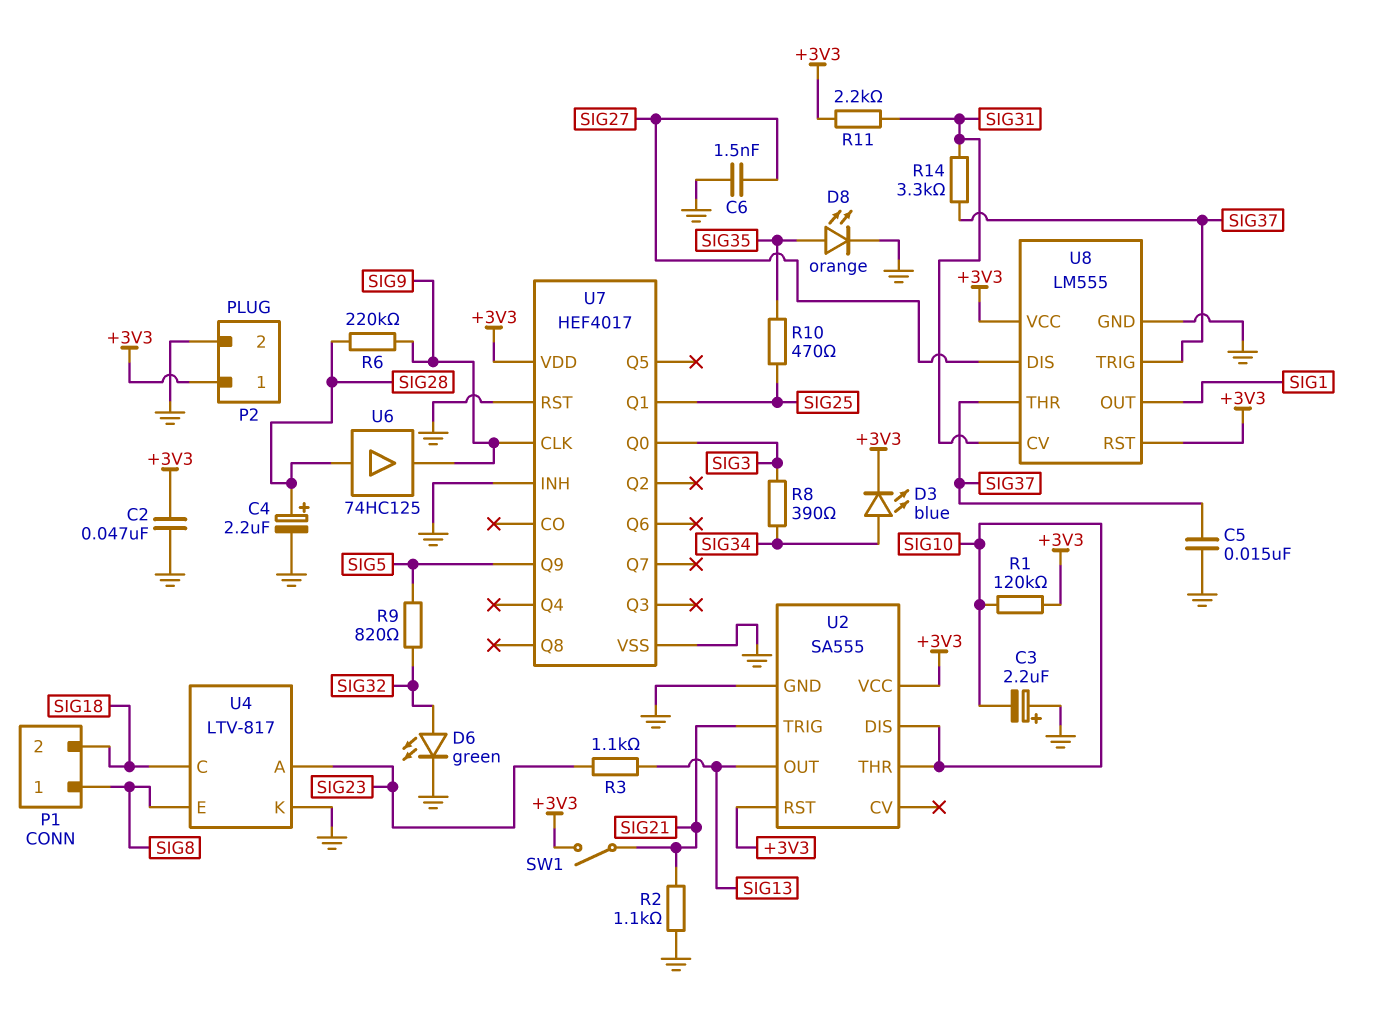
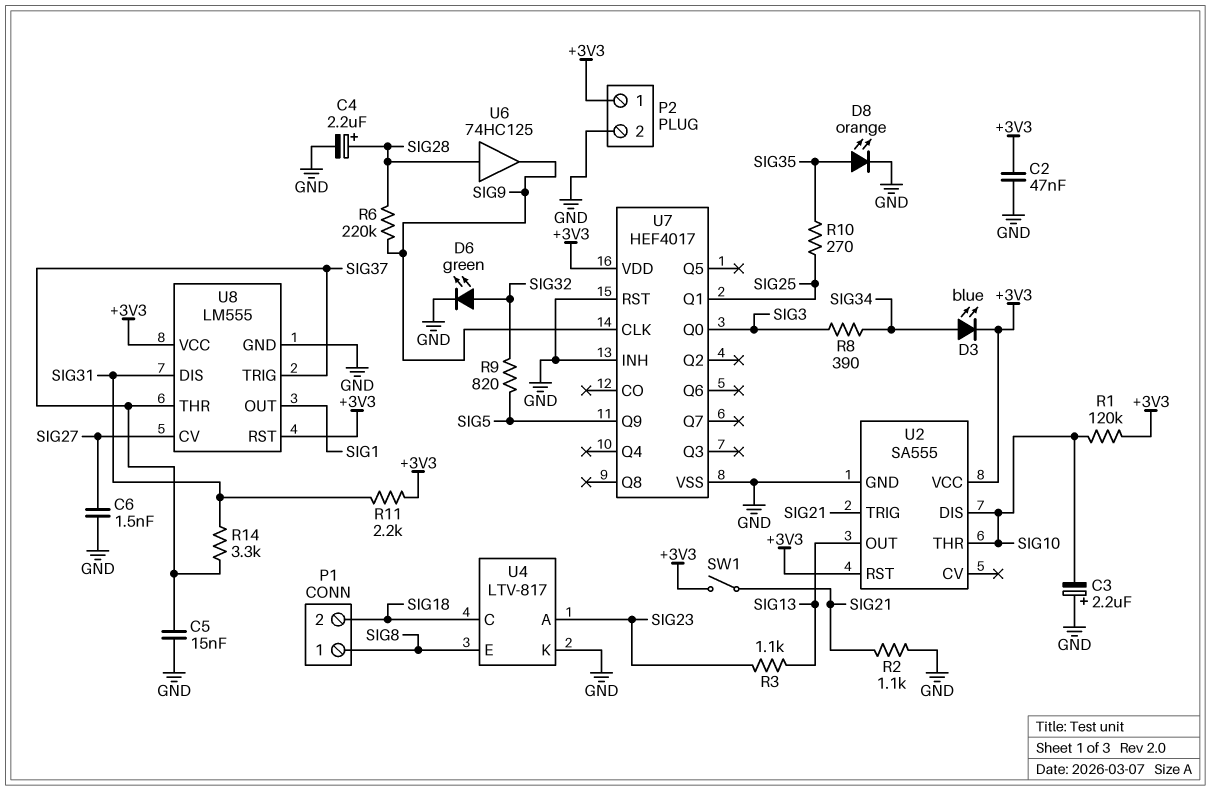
R10: 470 (SIG25, SIG35) -> 270 (SIG25, SIG35)
U8 pin CV: SIG31 -> SIG27
U8 pin DIS: SIG27 -> SIG31

